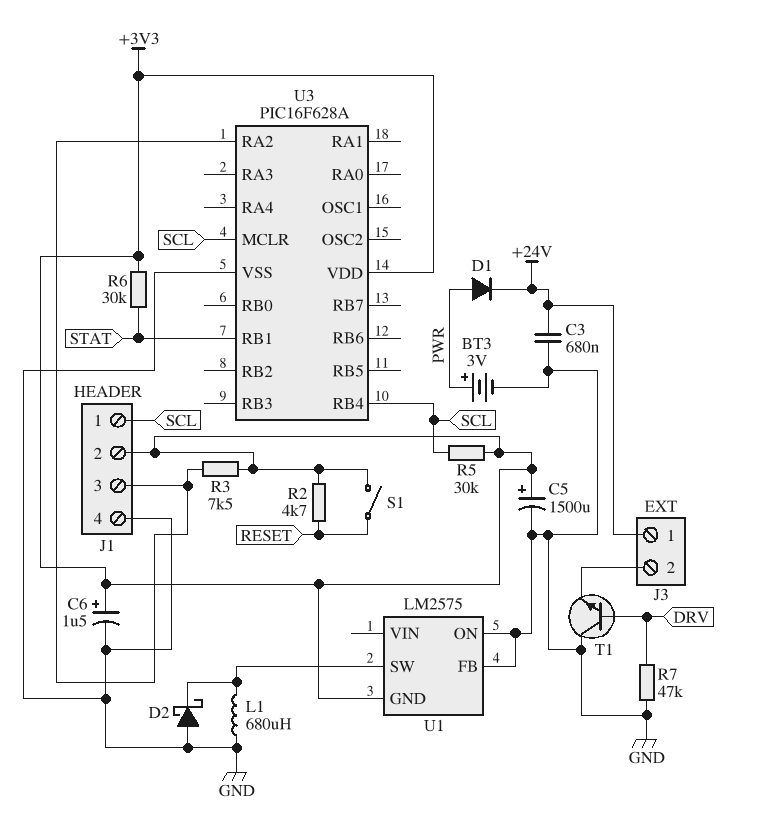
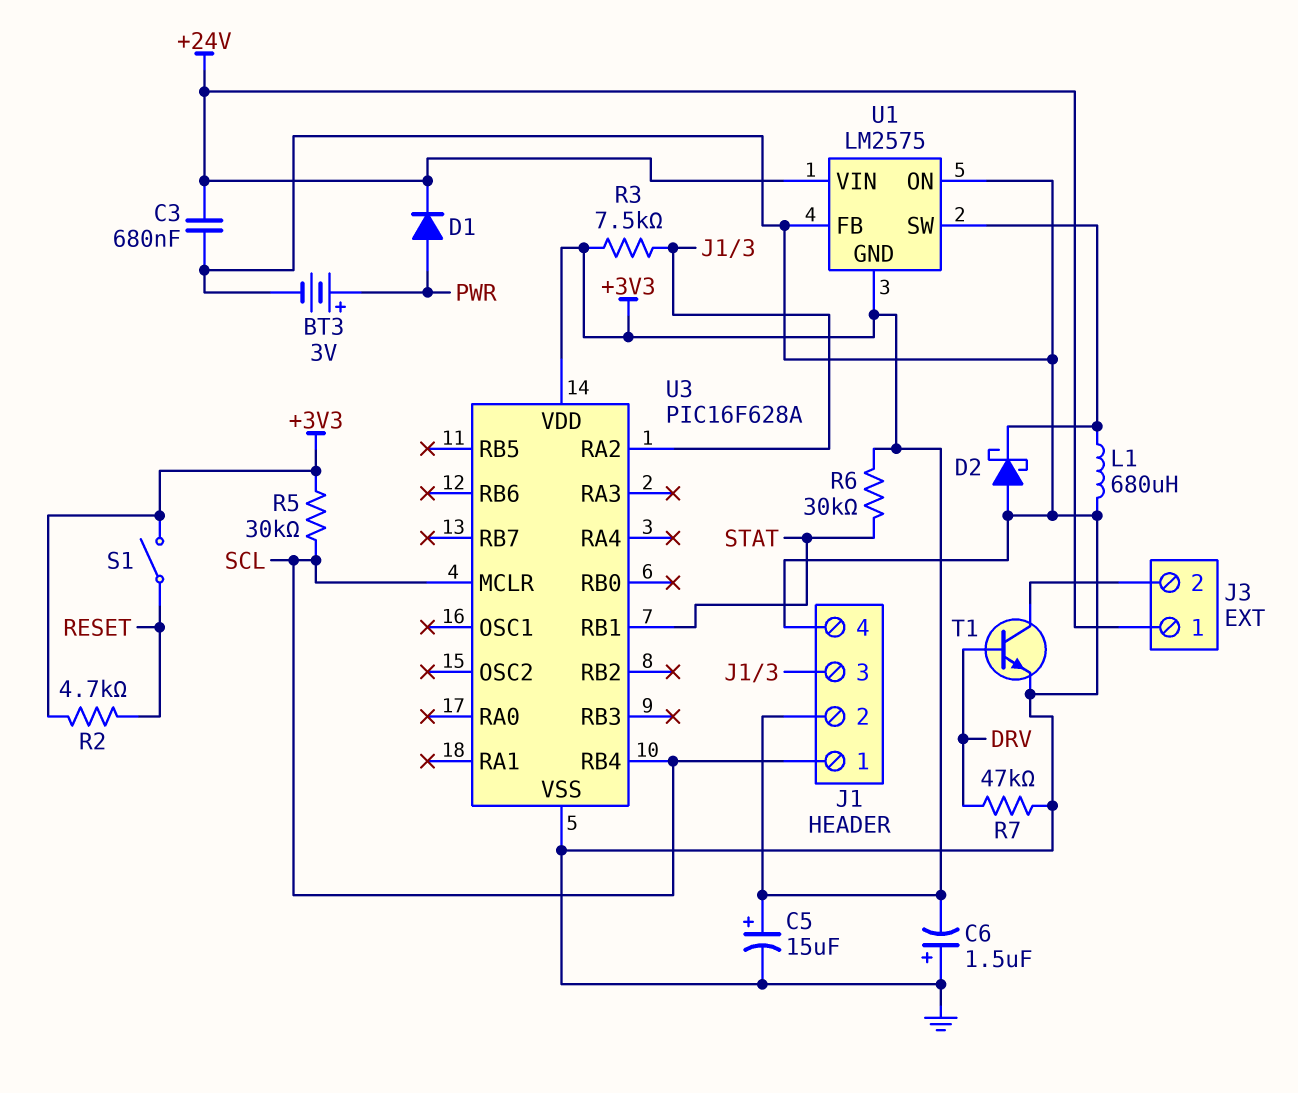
C5: 1500uF (plus +3V3, minus GND) -> 15uF (plus +3V3, minus GND)
C6: 1.5uF (plus +3V3, minus GND) -> 1.5uF (plus GND, minus +3V3)
T1: NPN (B DRV, C GND, E J3/2) -> NPN (B DRV, C J3/2, E GND)
U1 pin VIN: none -> +24V

